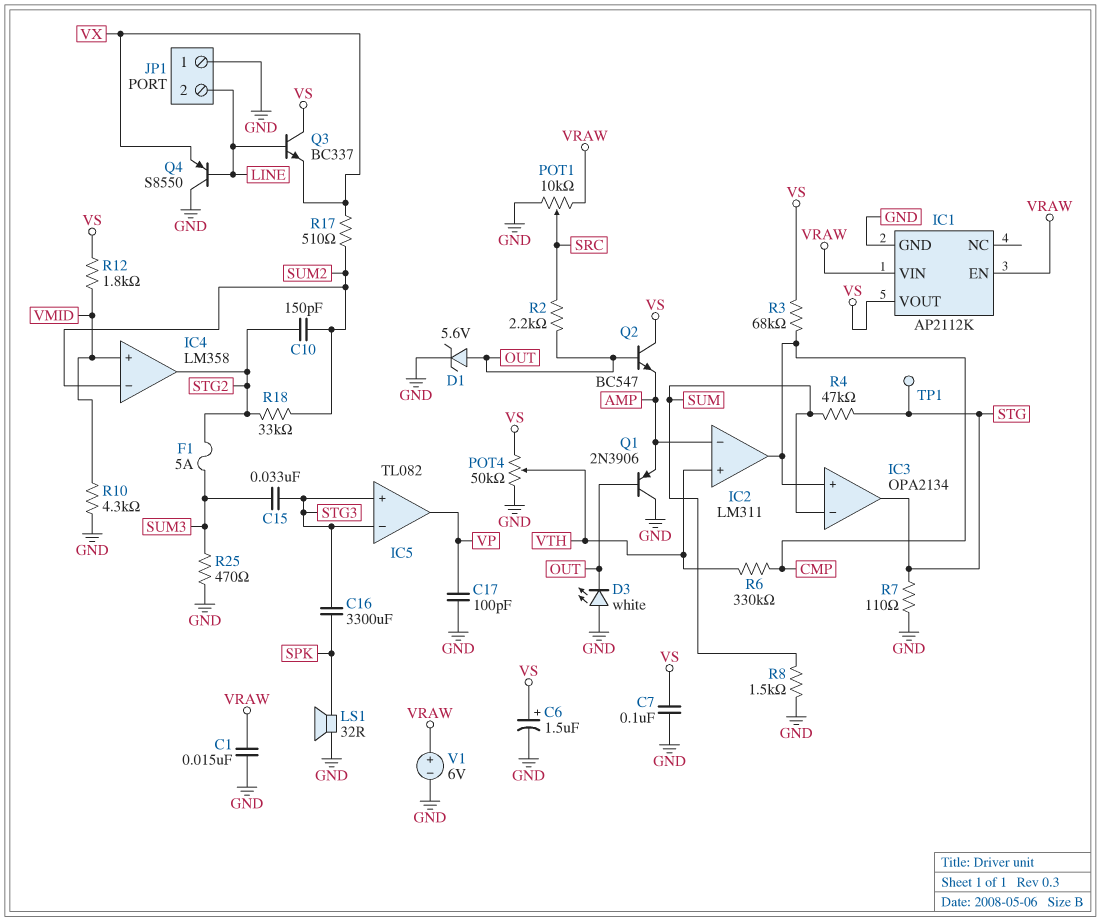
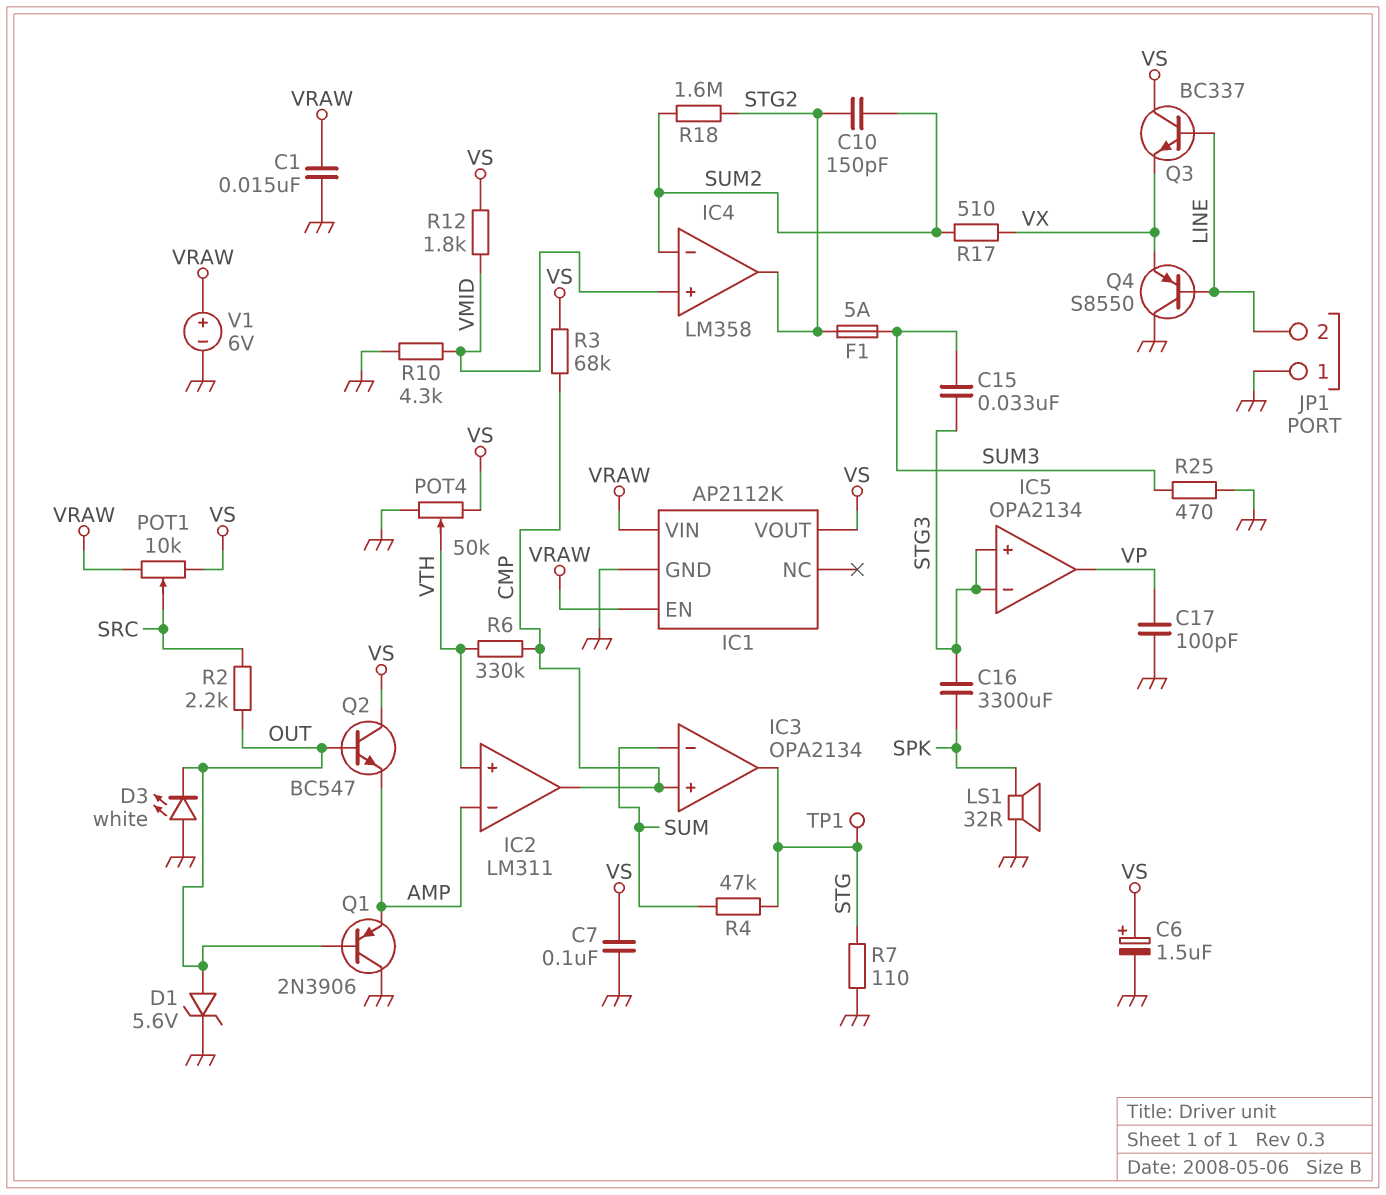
IC5: TL082 -> OPA2134
POT1: 10k (GND, VRAW, wiper SRC) -> 10k (VRAW, VS, wiper SRC)
R8: 1.5k (GND, SUM) -> none
R18: 33k (STG2, SUM2) -> 1.6M (STG2, SUM2)

